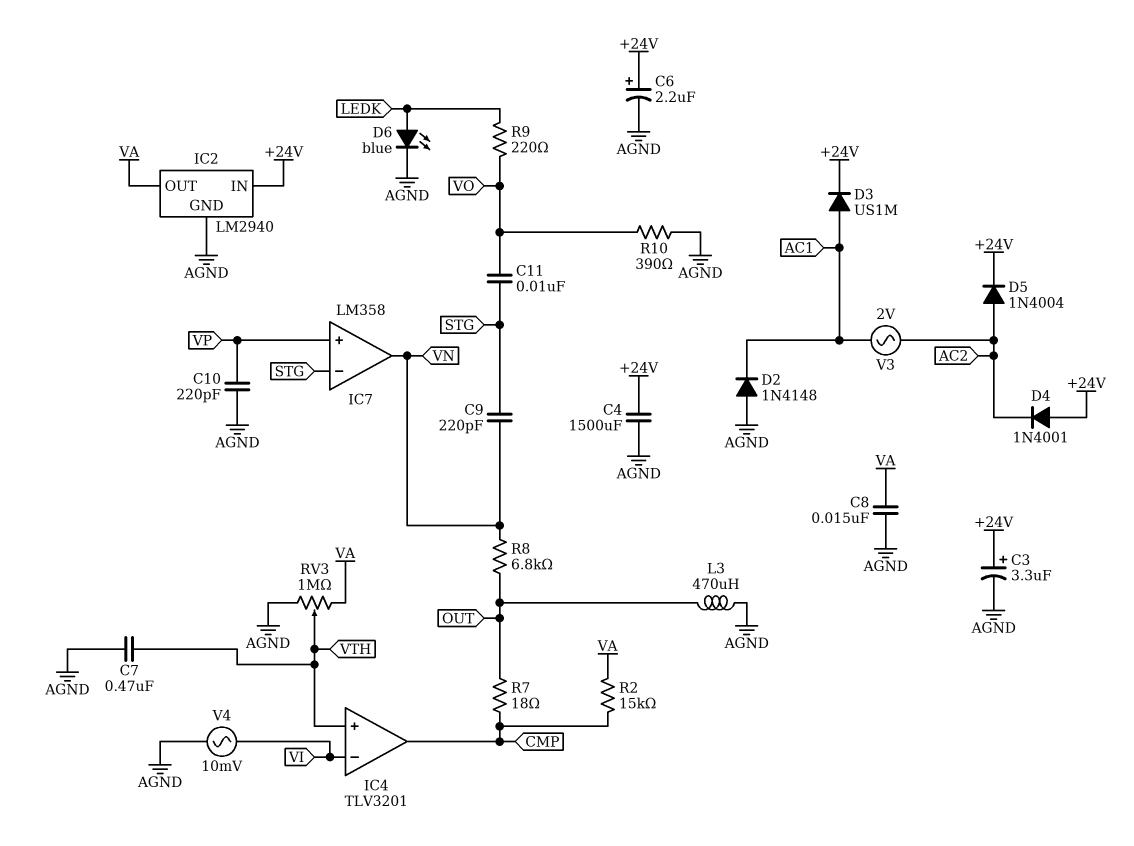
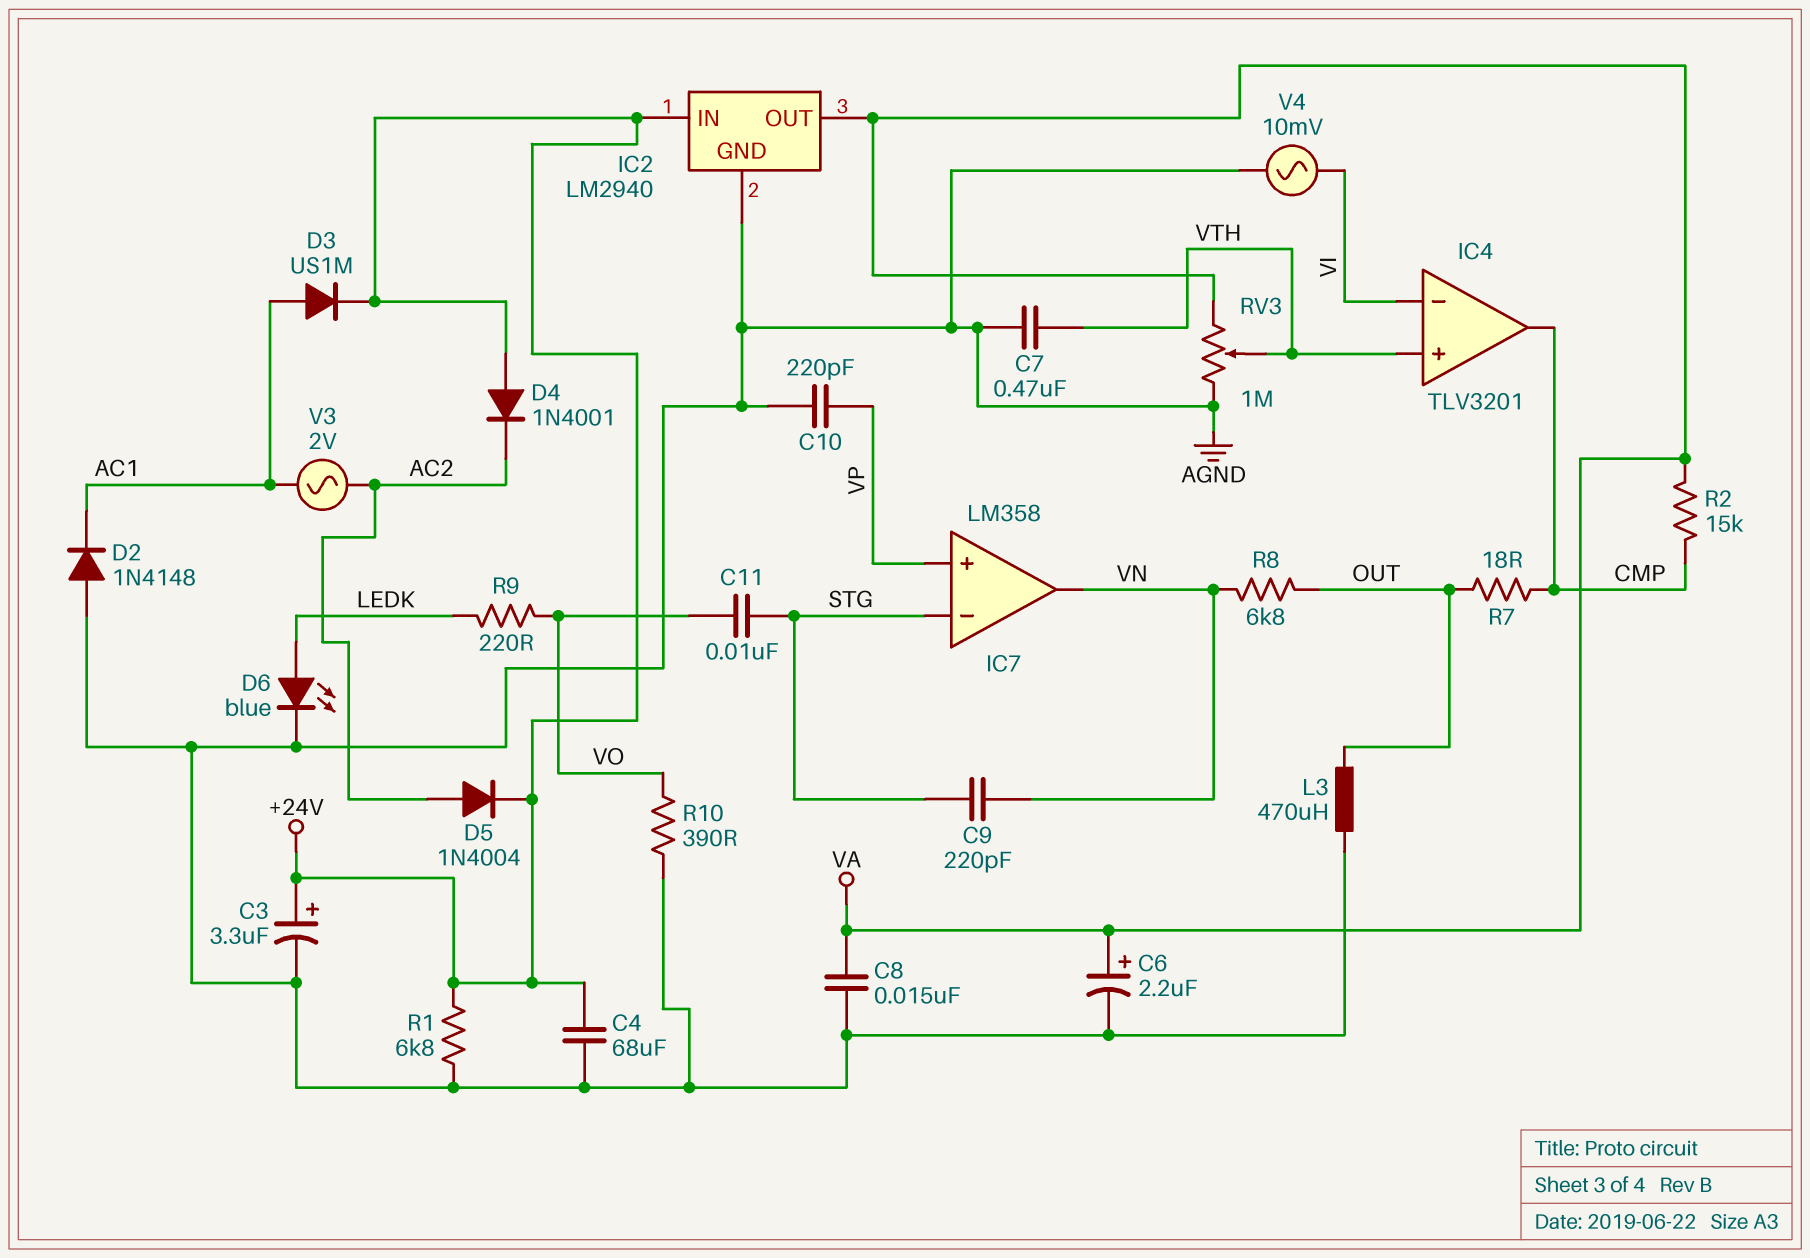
C4: 1500uF (+24V, AGND) -> 68uF (+24V, AGND)
C6: 2.2uF (plus +24V, minus AGND) -> 2.2uF (plus VA, minus AGND)
R1: none -> 6.8k (+24V, AGND)

